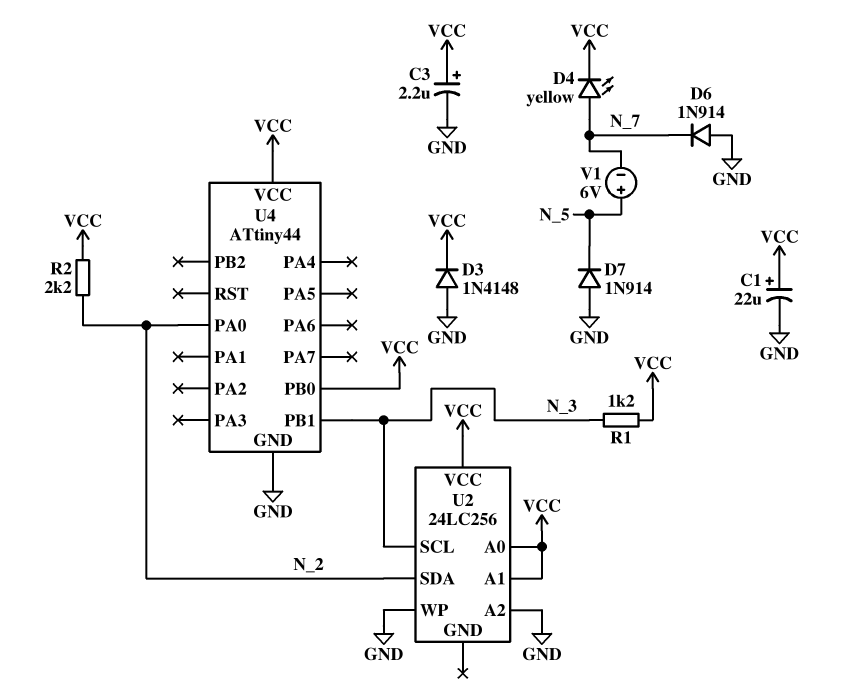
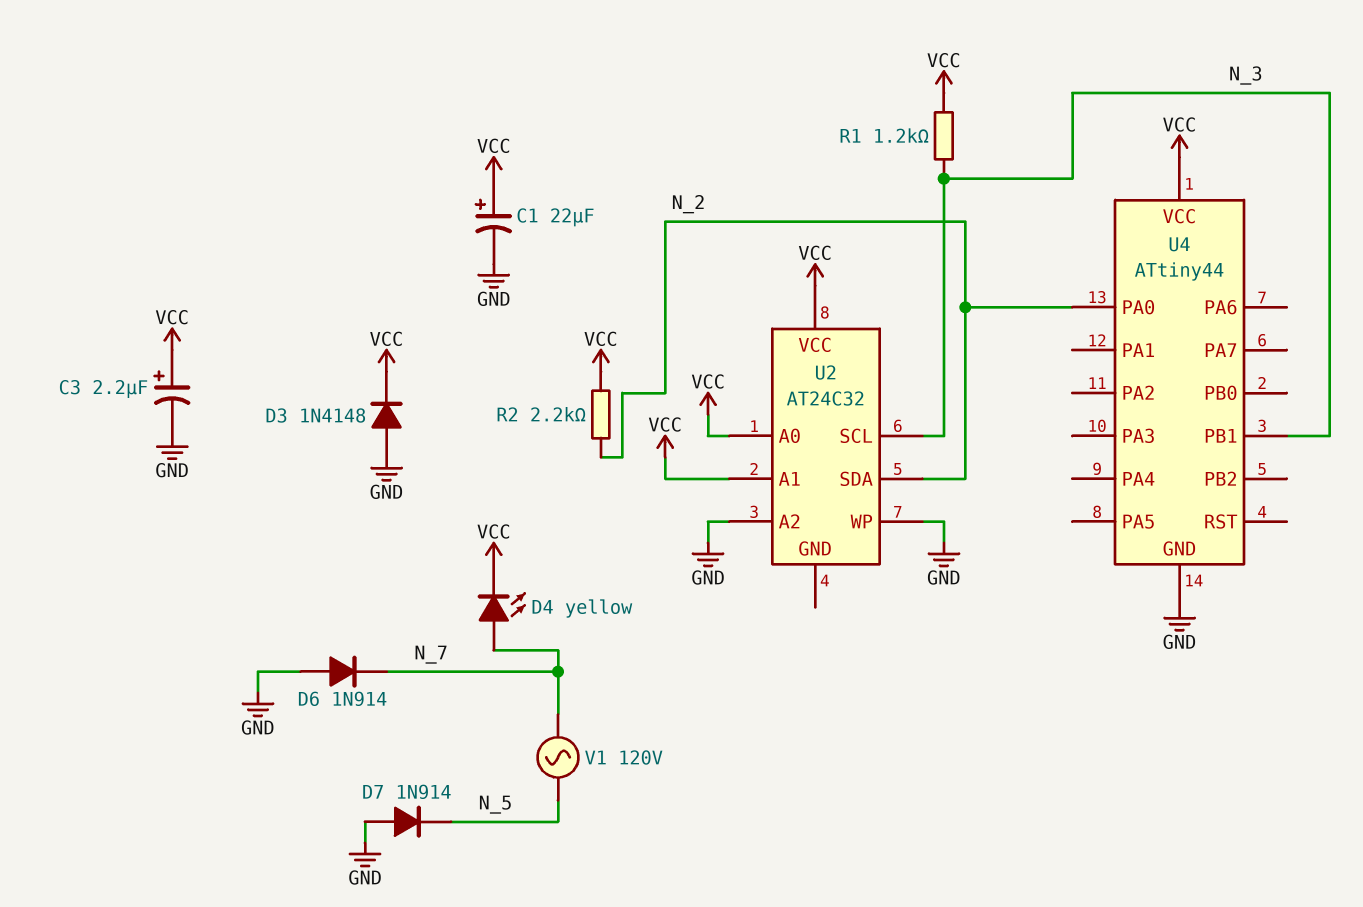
U2: 24LC256 -> AT24C32
U4 pin PB0: VCC -> none
V1: 6V (plus N_5, minus N_7) -> AC 120V (N_5, N_7)

